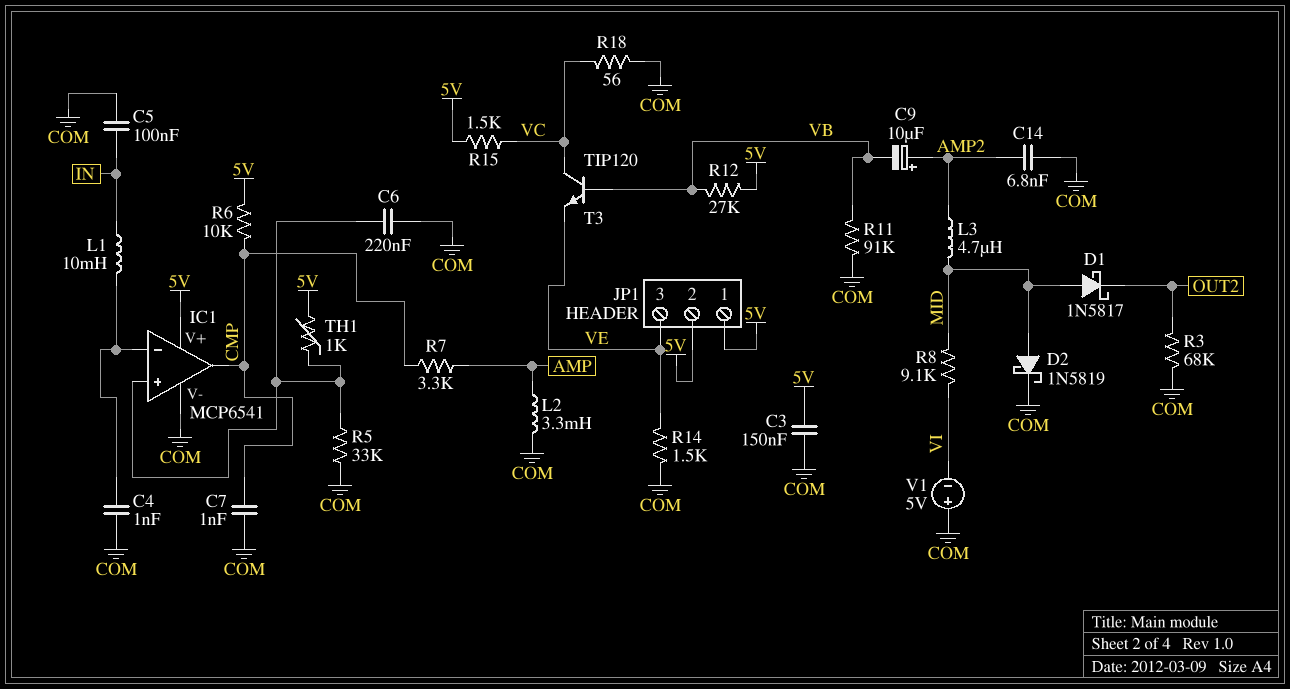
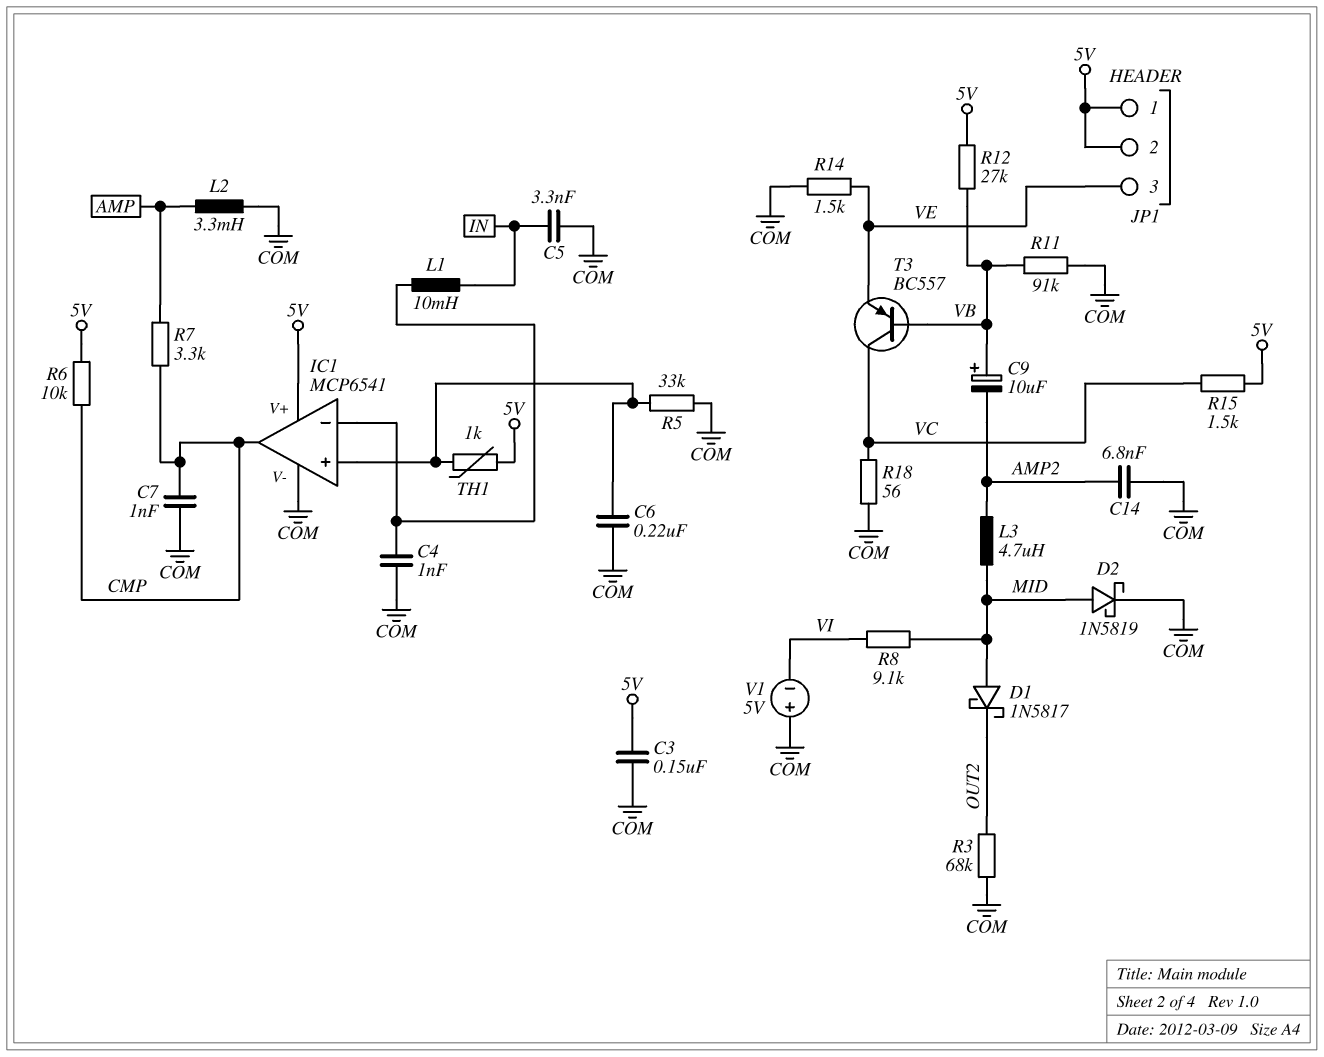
C5: 100nF (COM, IN) -> 3.3nF (COM, IN)
C9: 10uF (plus AMP2, minus VB) -> 10uF (plus VB, minus AMP2)
T3: NPN TIP120 (B VB, C VC, E VE) -> PNP BC557 (B VB, C VC, E VE)

